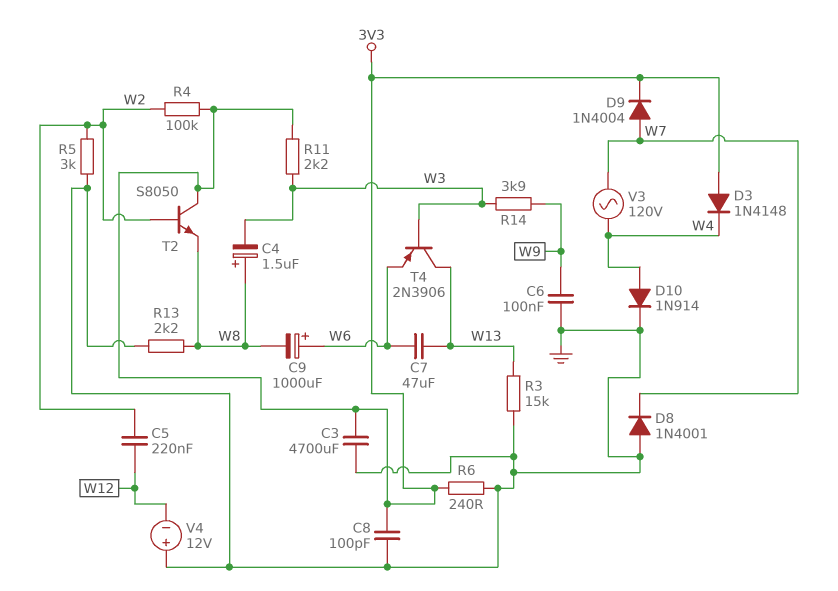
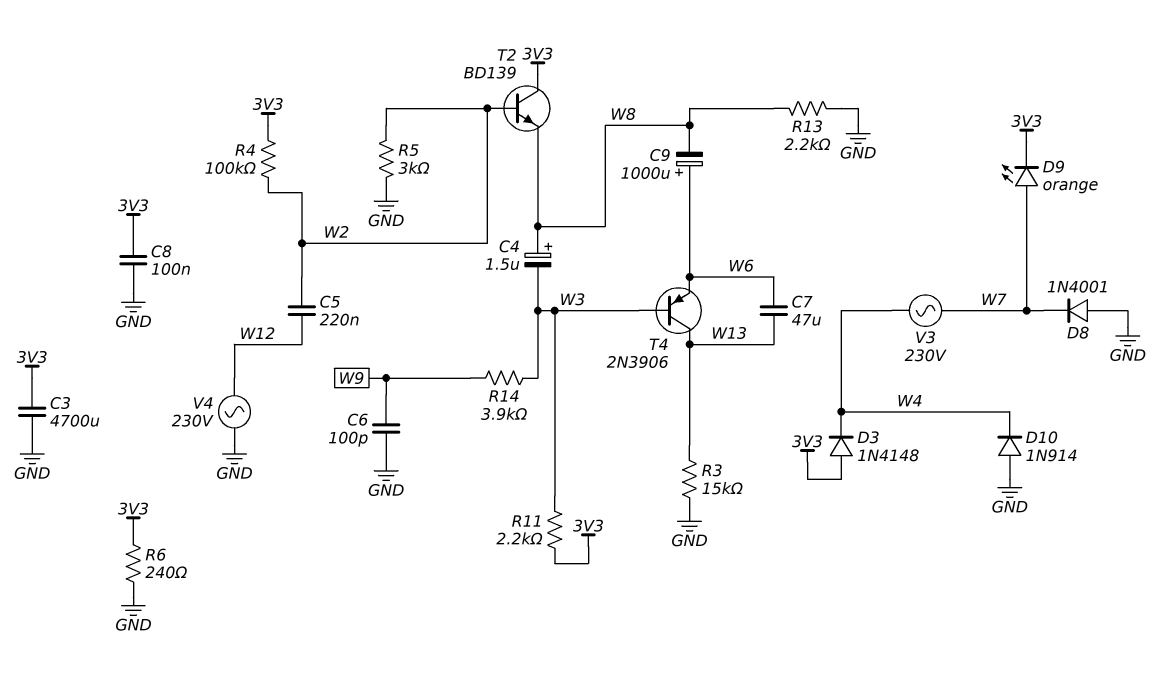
C6: 100nF (GND, W9) -> 100pF (GND, W9)
C8: 100pF (3V3, GND) -> 100nF (3V3, GND)
D9: diode 1N4004 (A W7, K 3V3) -> LED orange (A W7, K 3V3)
D10: diode 1N914 (A W4, K GND) -> diode 1N914 (A GND, K W4)
T2: NPN S8050 (B W2, C 3V3, E W8) -> NPN BD139 (B W2, C 3V3, E W8)
V3: AC 120V (W4, W7) -> AC 230V (W4, W7)
V4: 12V (plus GND, minus W12) -> AC 230V (GND, W12)

